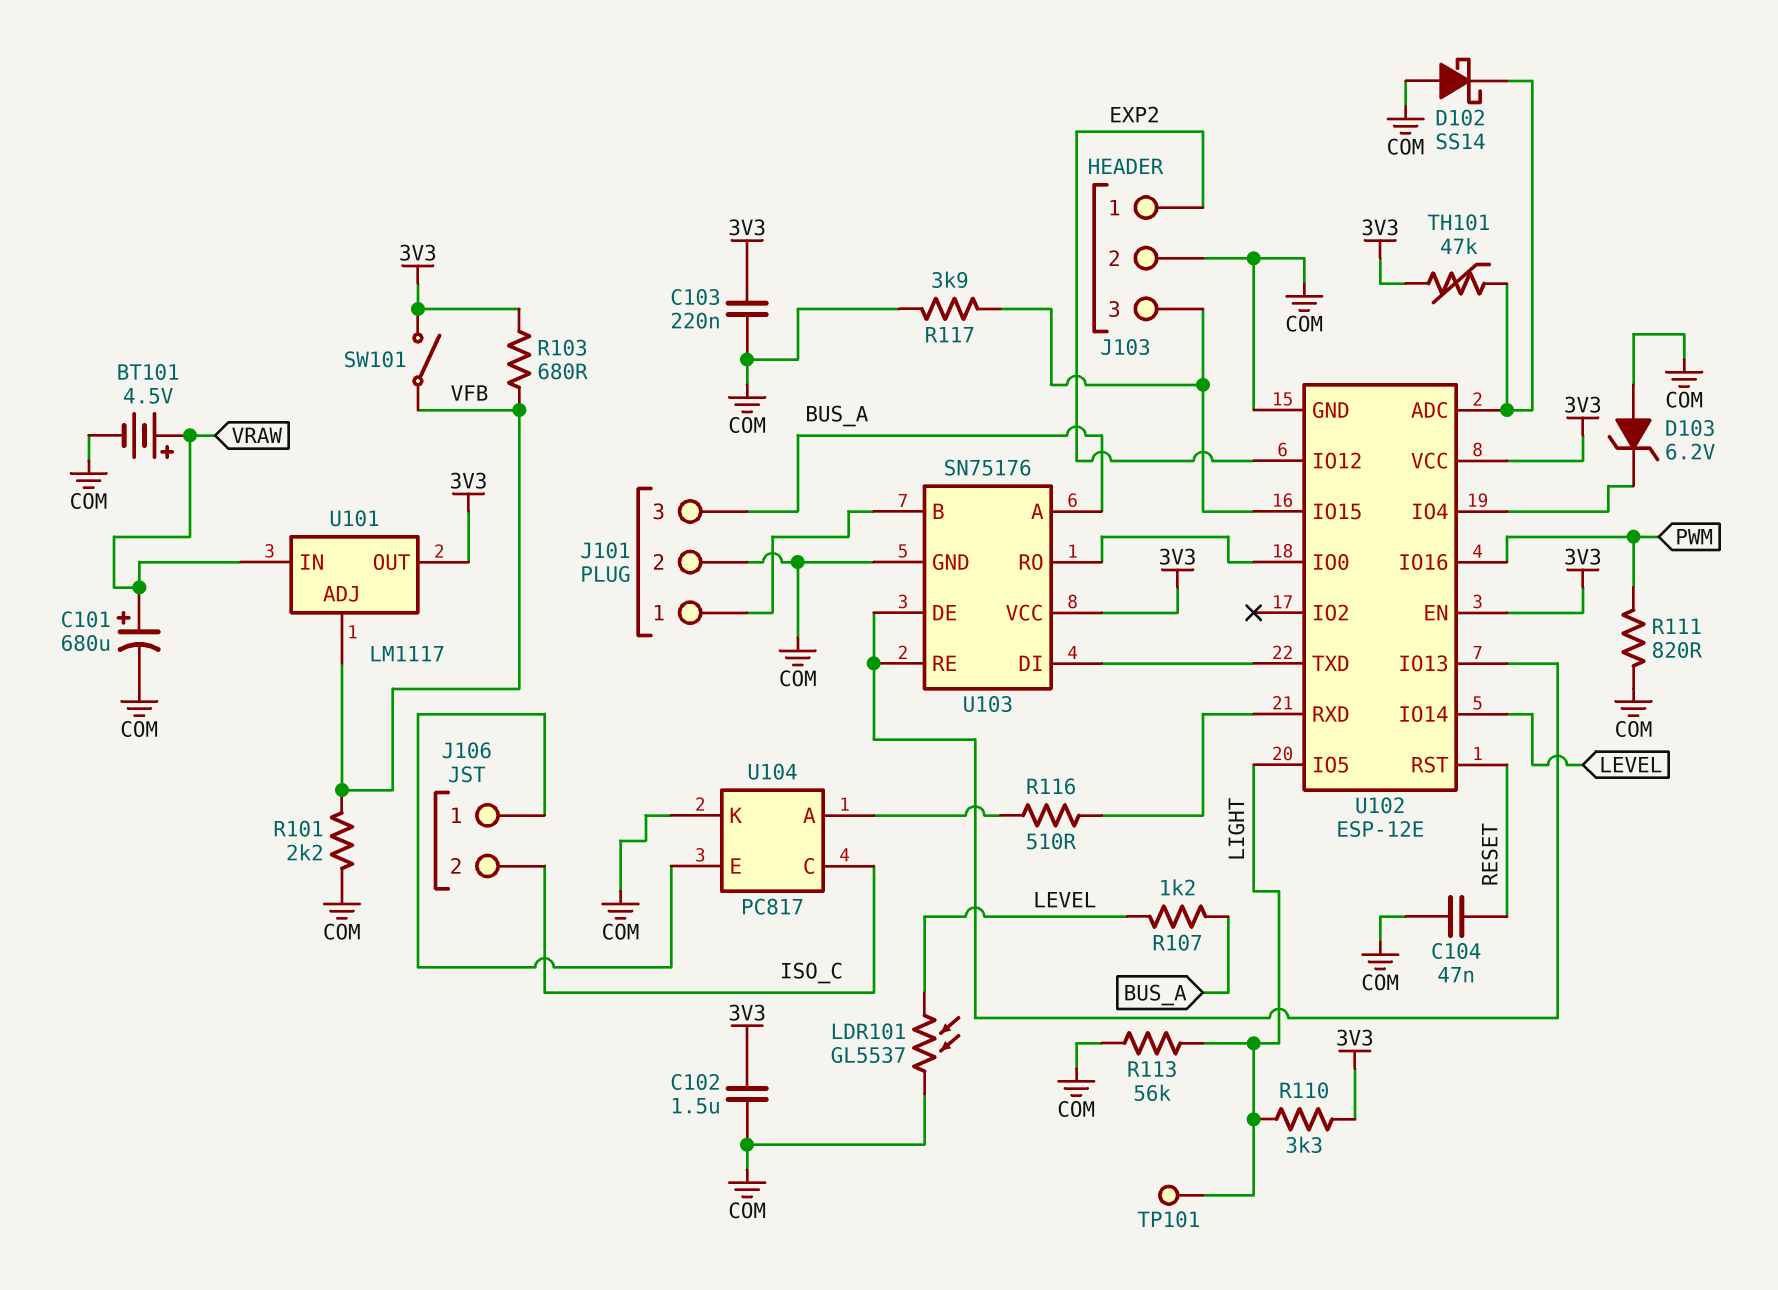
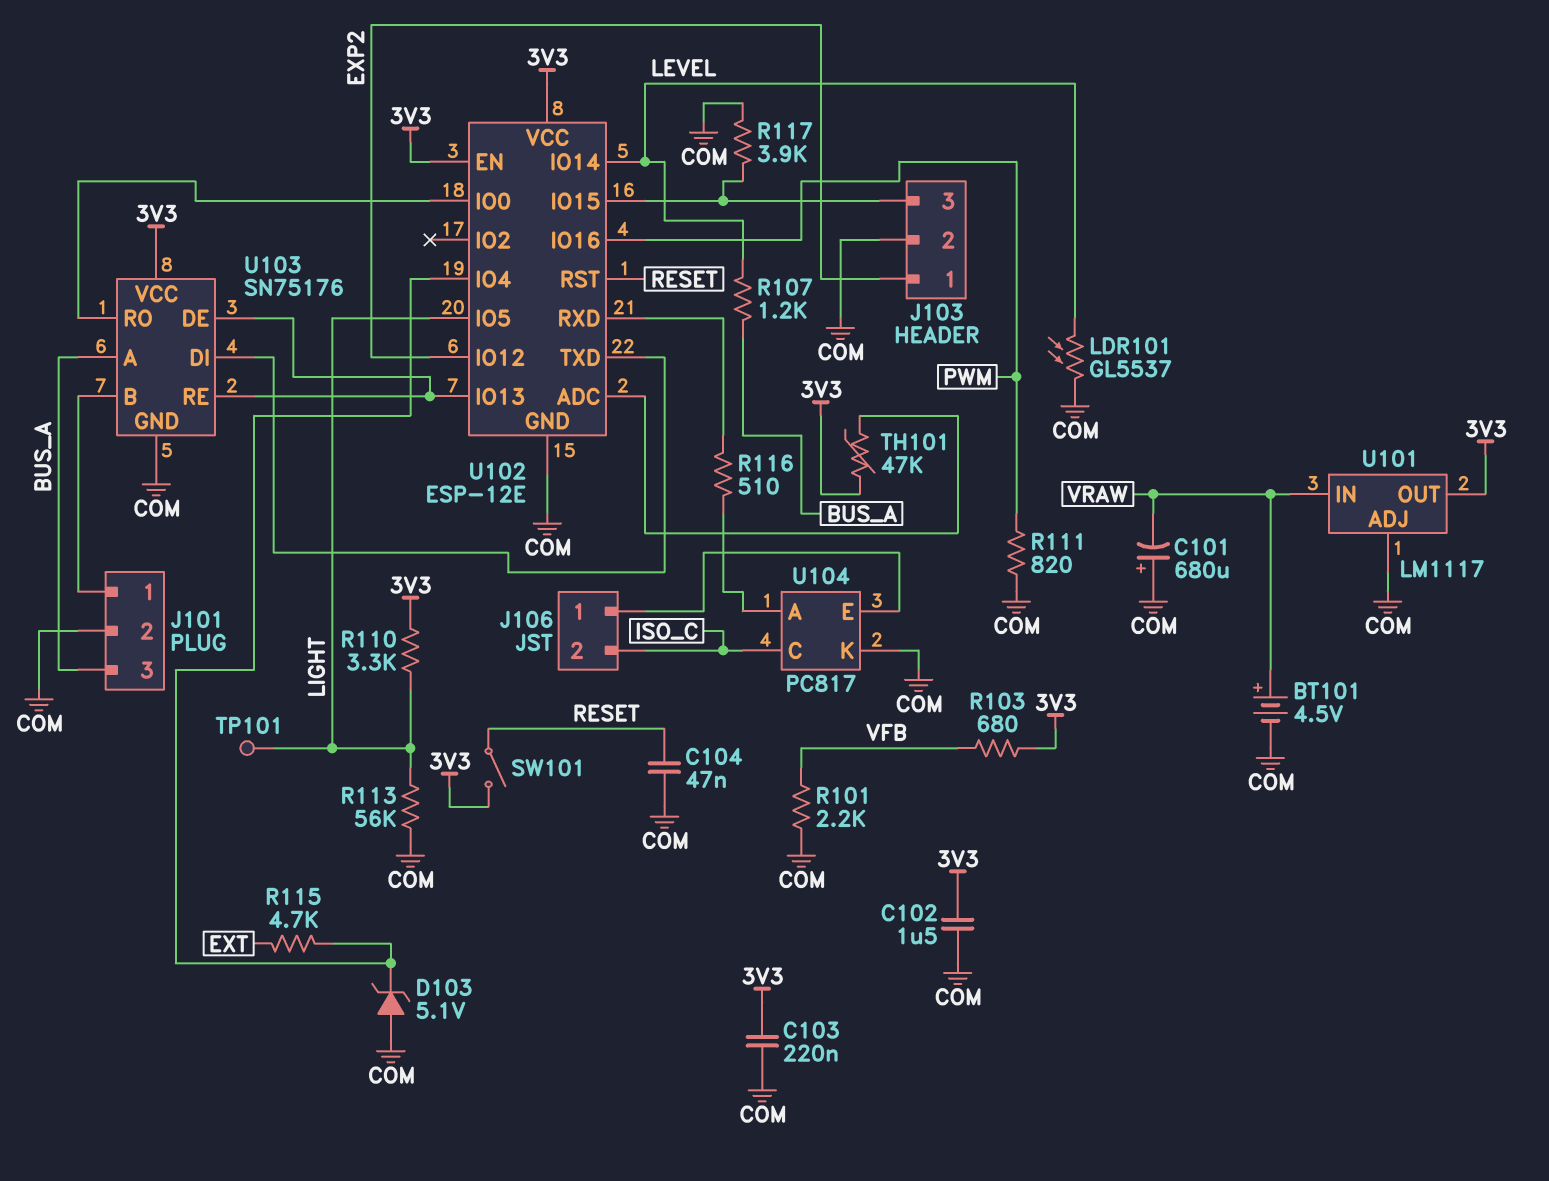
C101: 680uF (plus VRAW, minus COM) -> 680uF (plus COM, minus VRAW)
D102: schottky SS14 (A COM, K U102/ADC) -> none
D103: zener 6.2V (A COM, K U102/IO4) -> zener 5.1V (A COM, K U102/IO4)
R115: none -> 4.7k (EXT, U102/IO4)
SW101: switch (3V3, VFB) -> switch (3V3, RESET)
U101 pin ADJ: VFB -> COM

